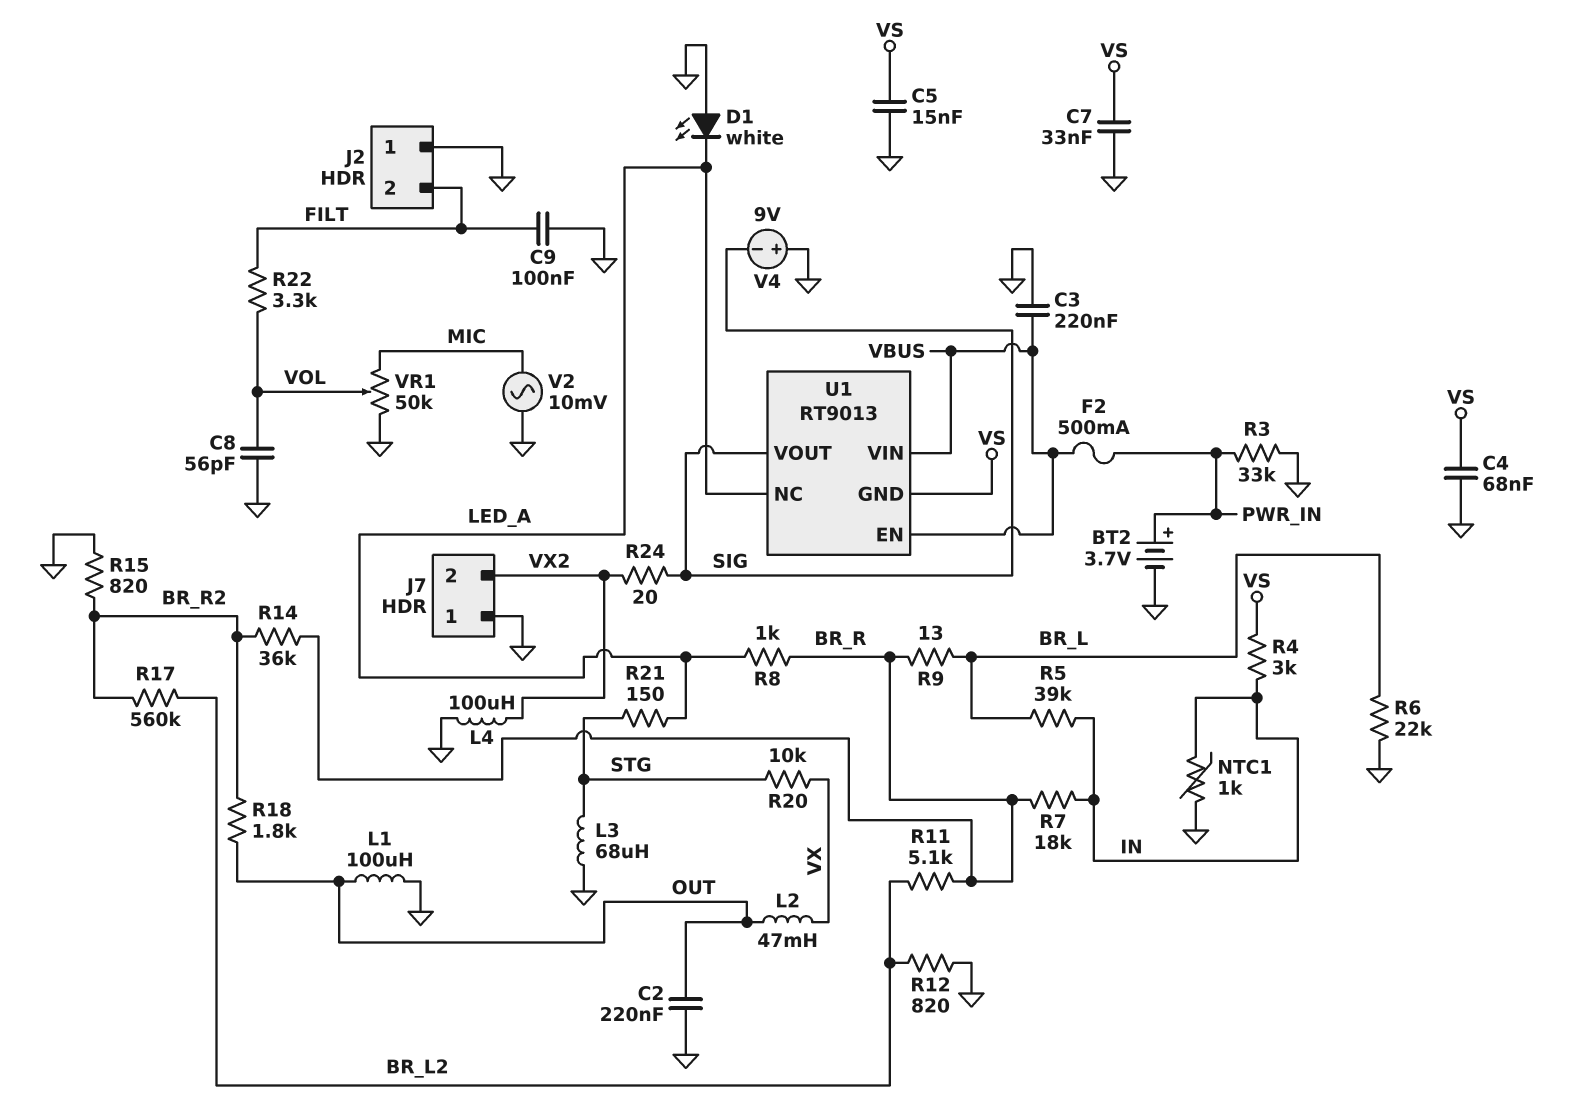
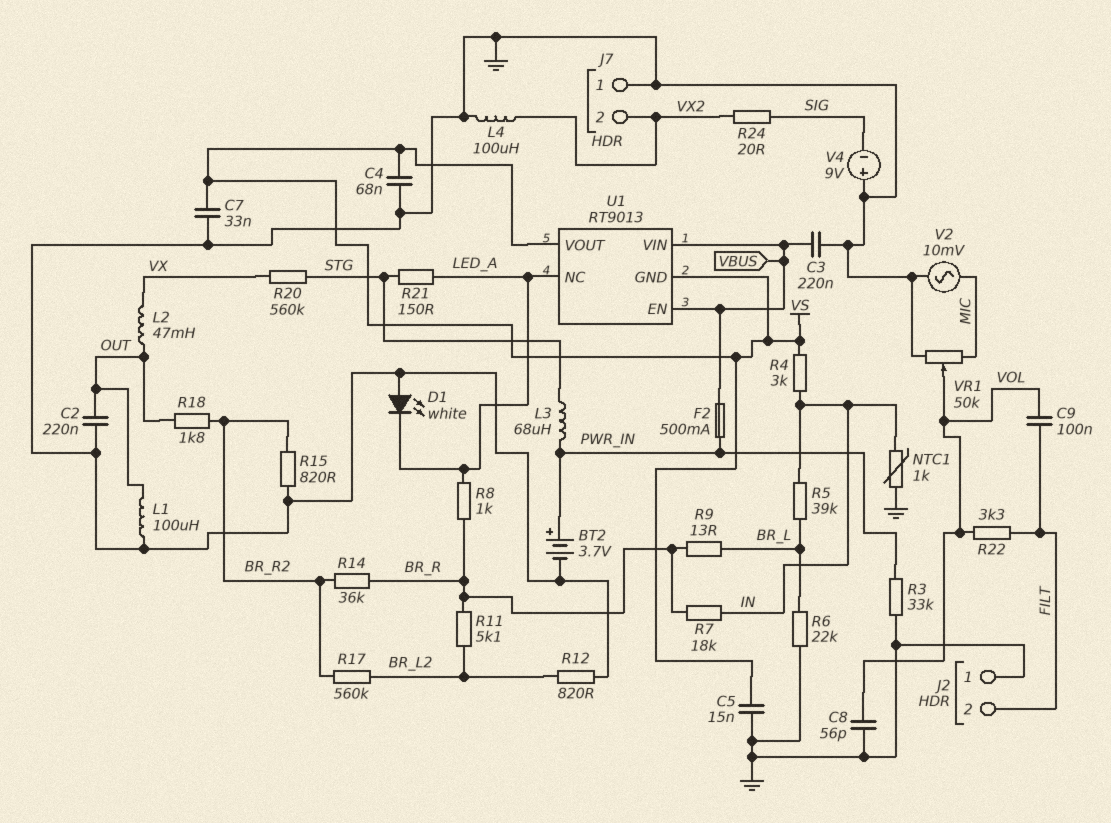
C9: 100nF (FILT, GND) -> 100nF (FILT, VOL)
L3: 68uH (GND, STG) -> 68uH (PWR_IN, STG)
R20: 10k (STG, VX) -> 560k (STG, VX)
U1 pin VOUT: SIG -> VS

